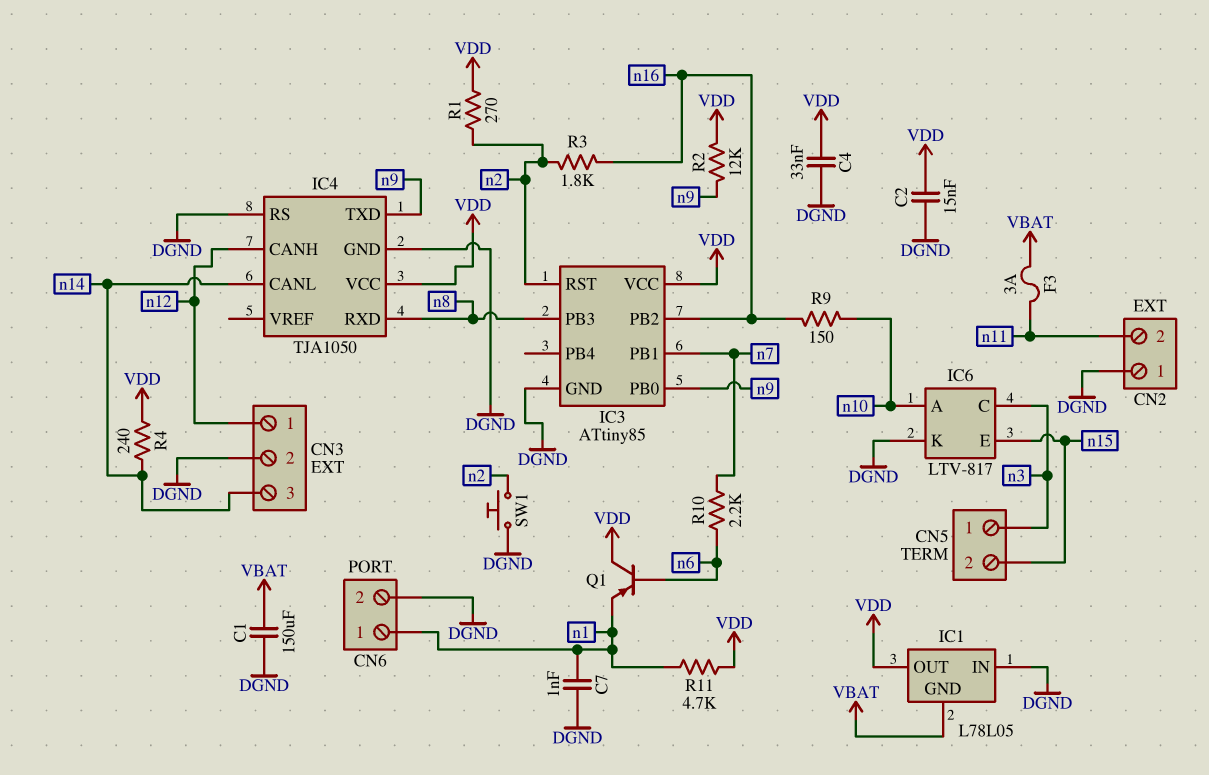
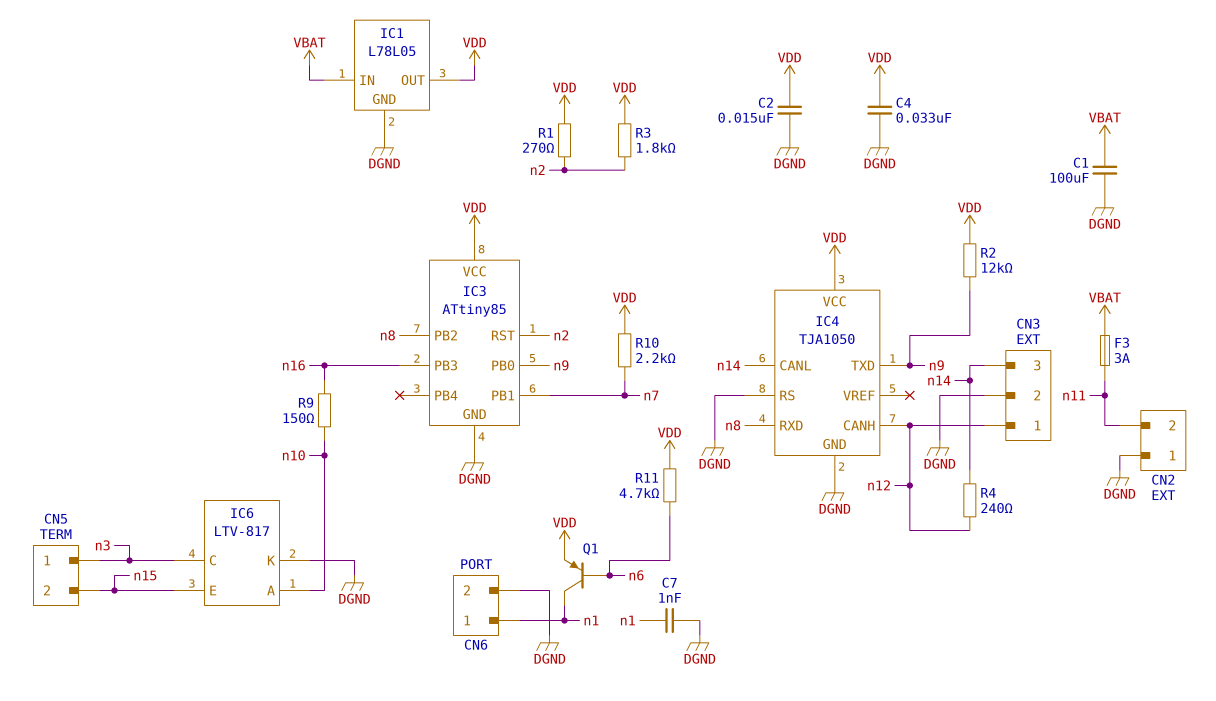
C1: 150uF (DGND, VBAT) -> 100uF (DGND, VBAT)
IC1 pin GND: VBAT -> DGND
IC1 pin IN: DGND -> VBAT
IC3 pin PB2: n16 -> n8
IC3 pin PB3: n8 -> n16
Q1: PNP (B n6, C VDD, E n1) -> PNP (B n6, C n1, E VDD)
R3: 1.8k (n2, n16) -> 1.8k (VDD, n2)
R4: 240 (VDD, n14) -> 240 (n12, n14)
R10: 2.2k (n6, n7) -> 2.2k (VDD, n7)
R11: 4.7k (VDD, n1) -> 4.7k (VDD, n6)
SW1: button (DGND, n2) -> none

